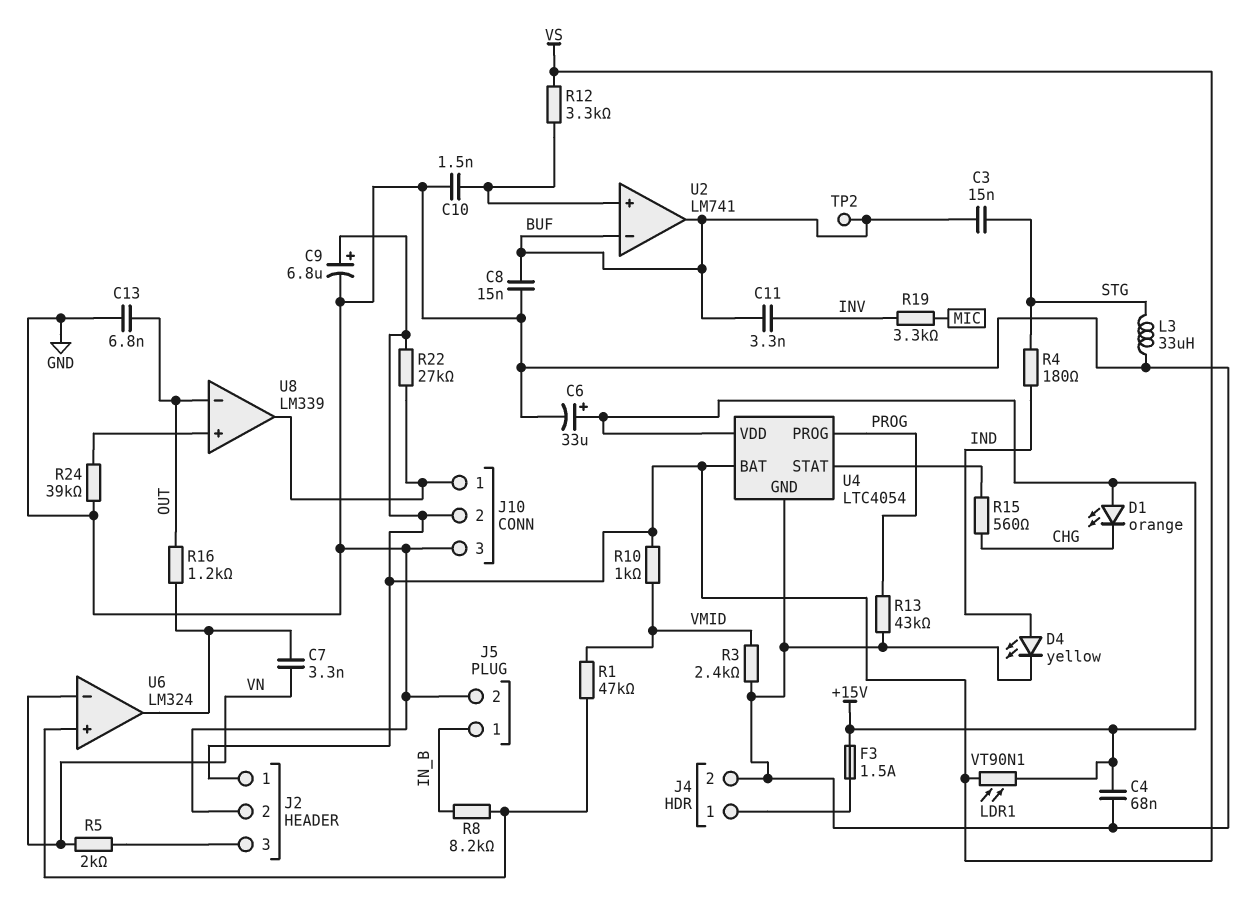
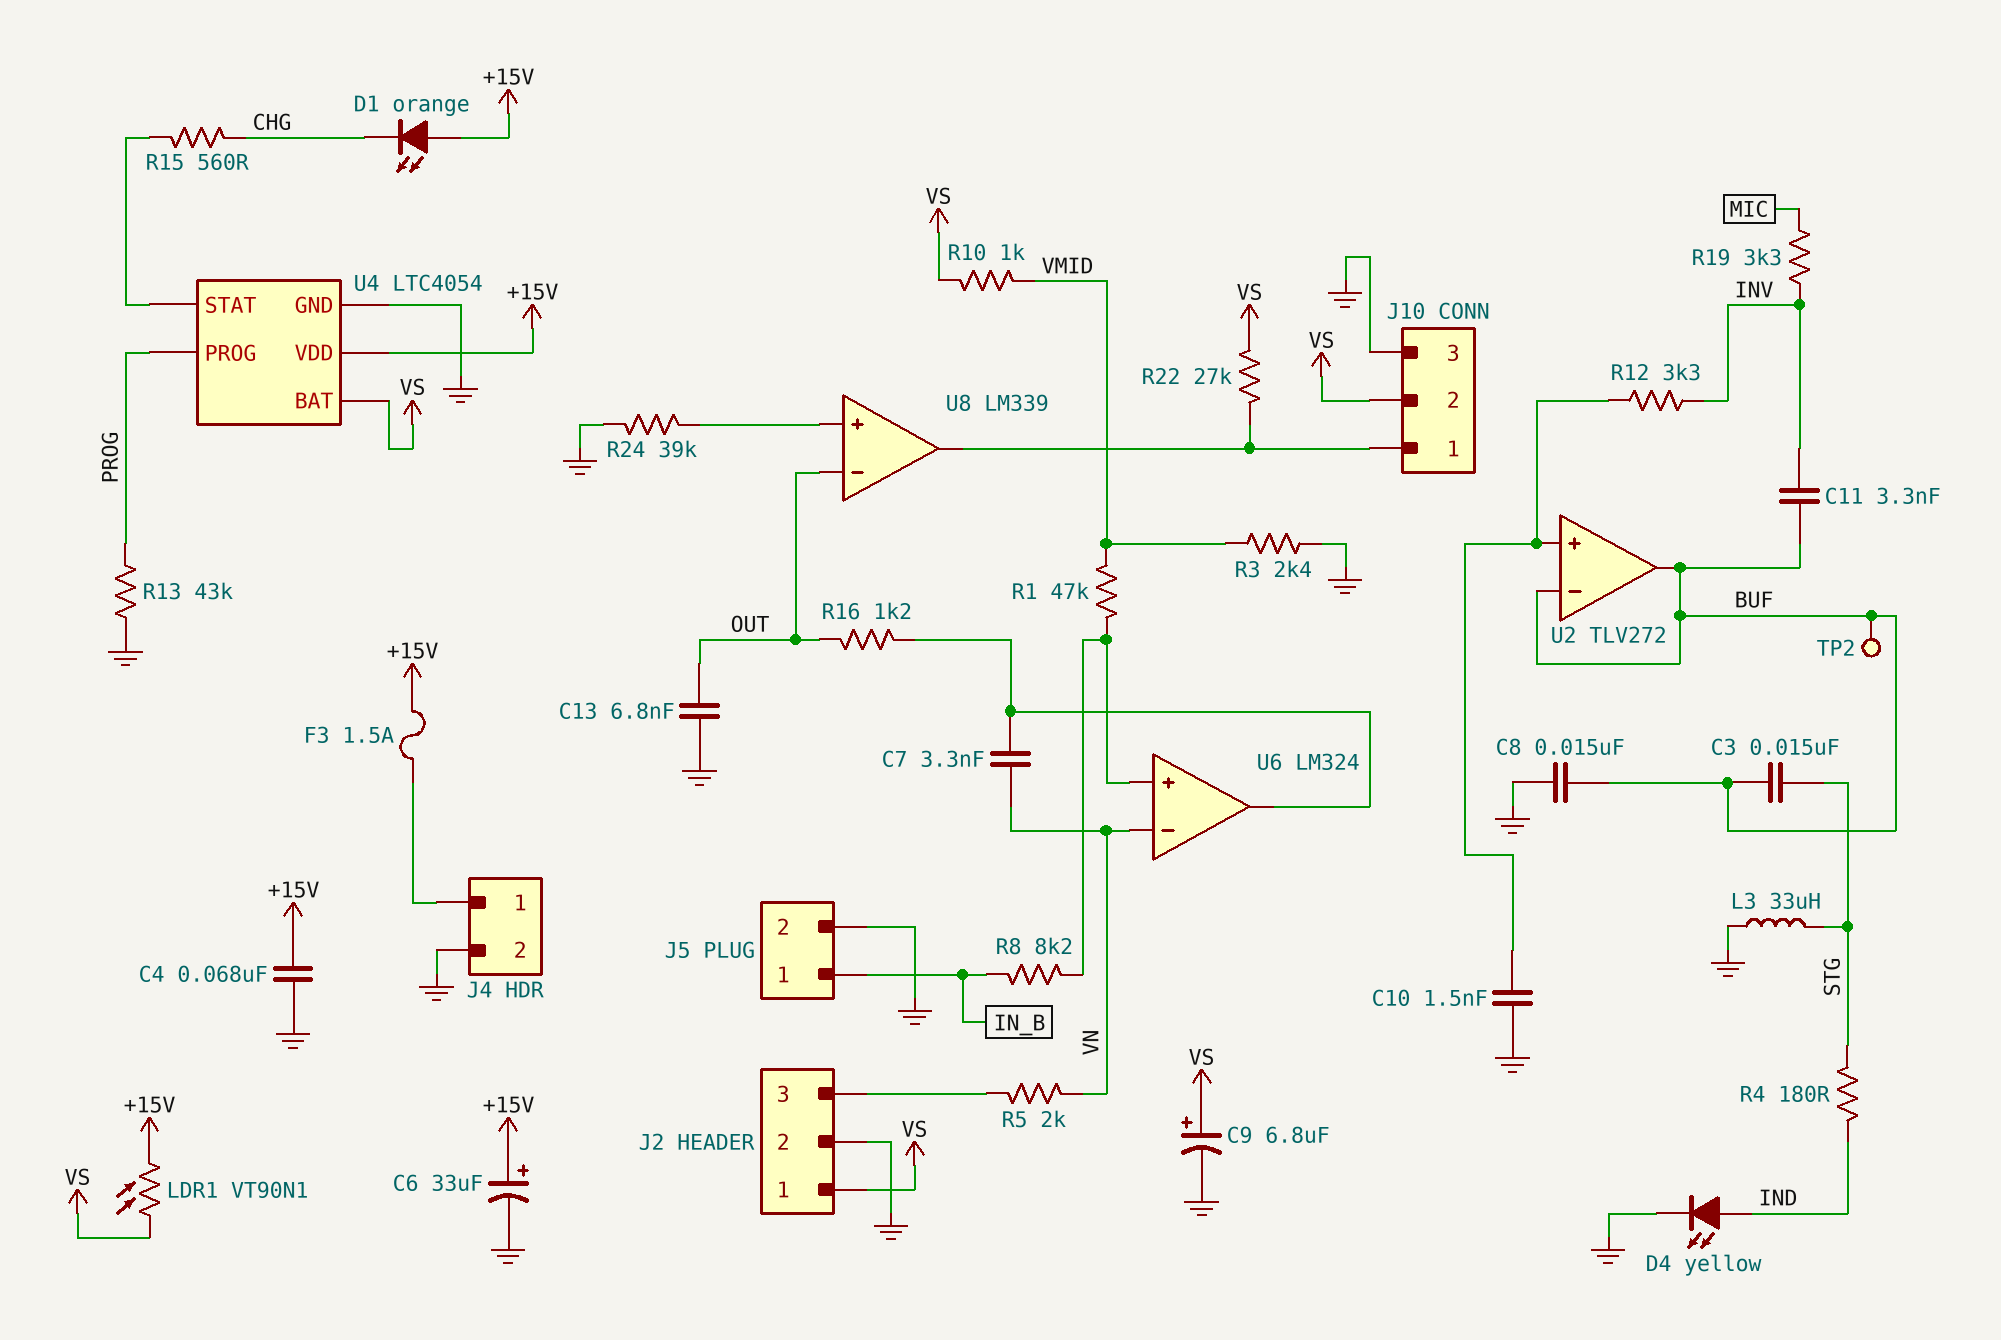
R12: 3.3k (U2/in+, VS) -> 3.3k (INV, U2/in+)
U2: LM741 -> TLV272

